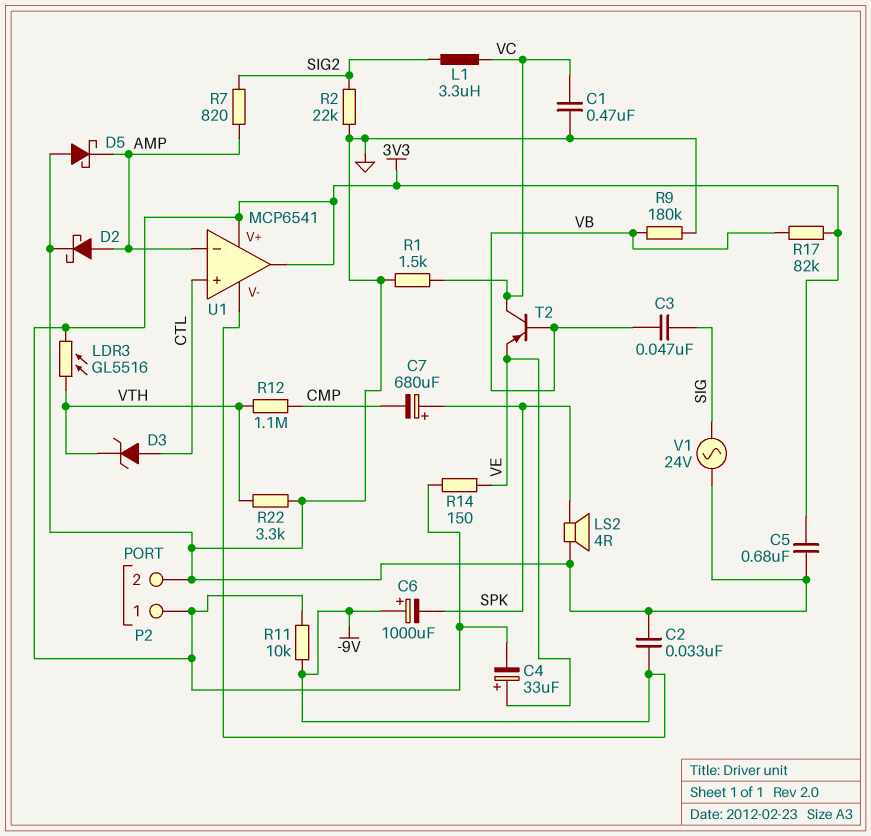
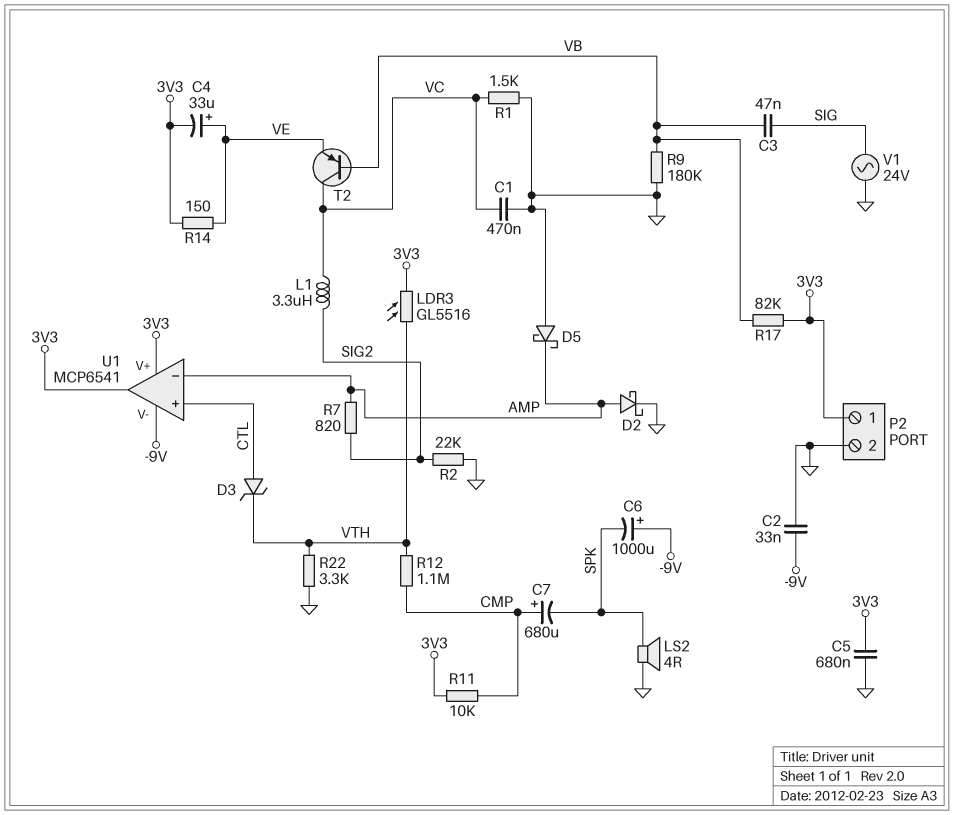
C7: 680uF (plus SPK, minus CMP) -> 680uF (plus CMP, minus SPK)
R11: 10k (-9V, 3V3) -> 10k (3V3, CMP)

